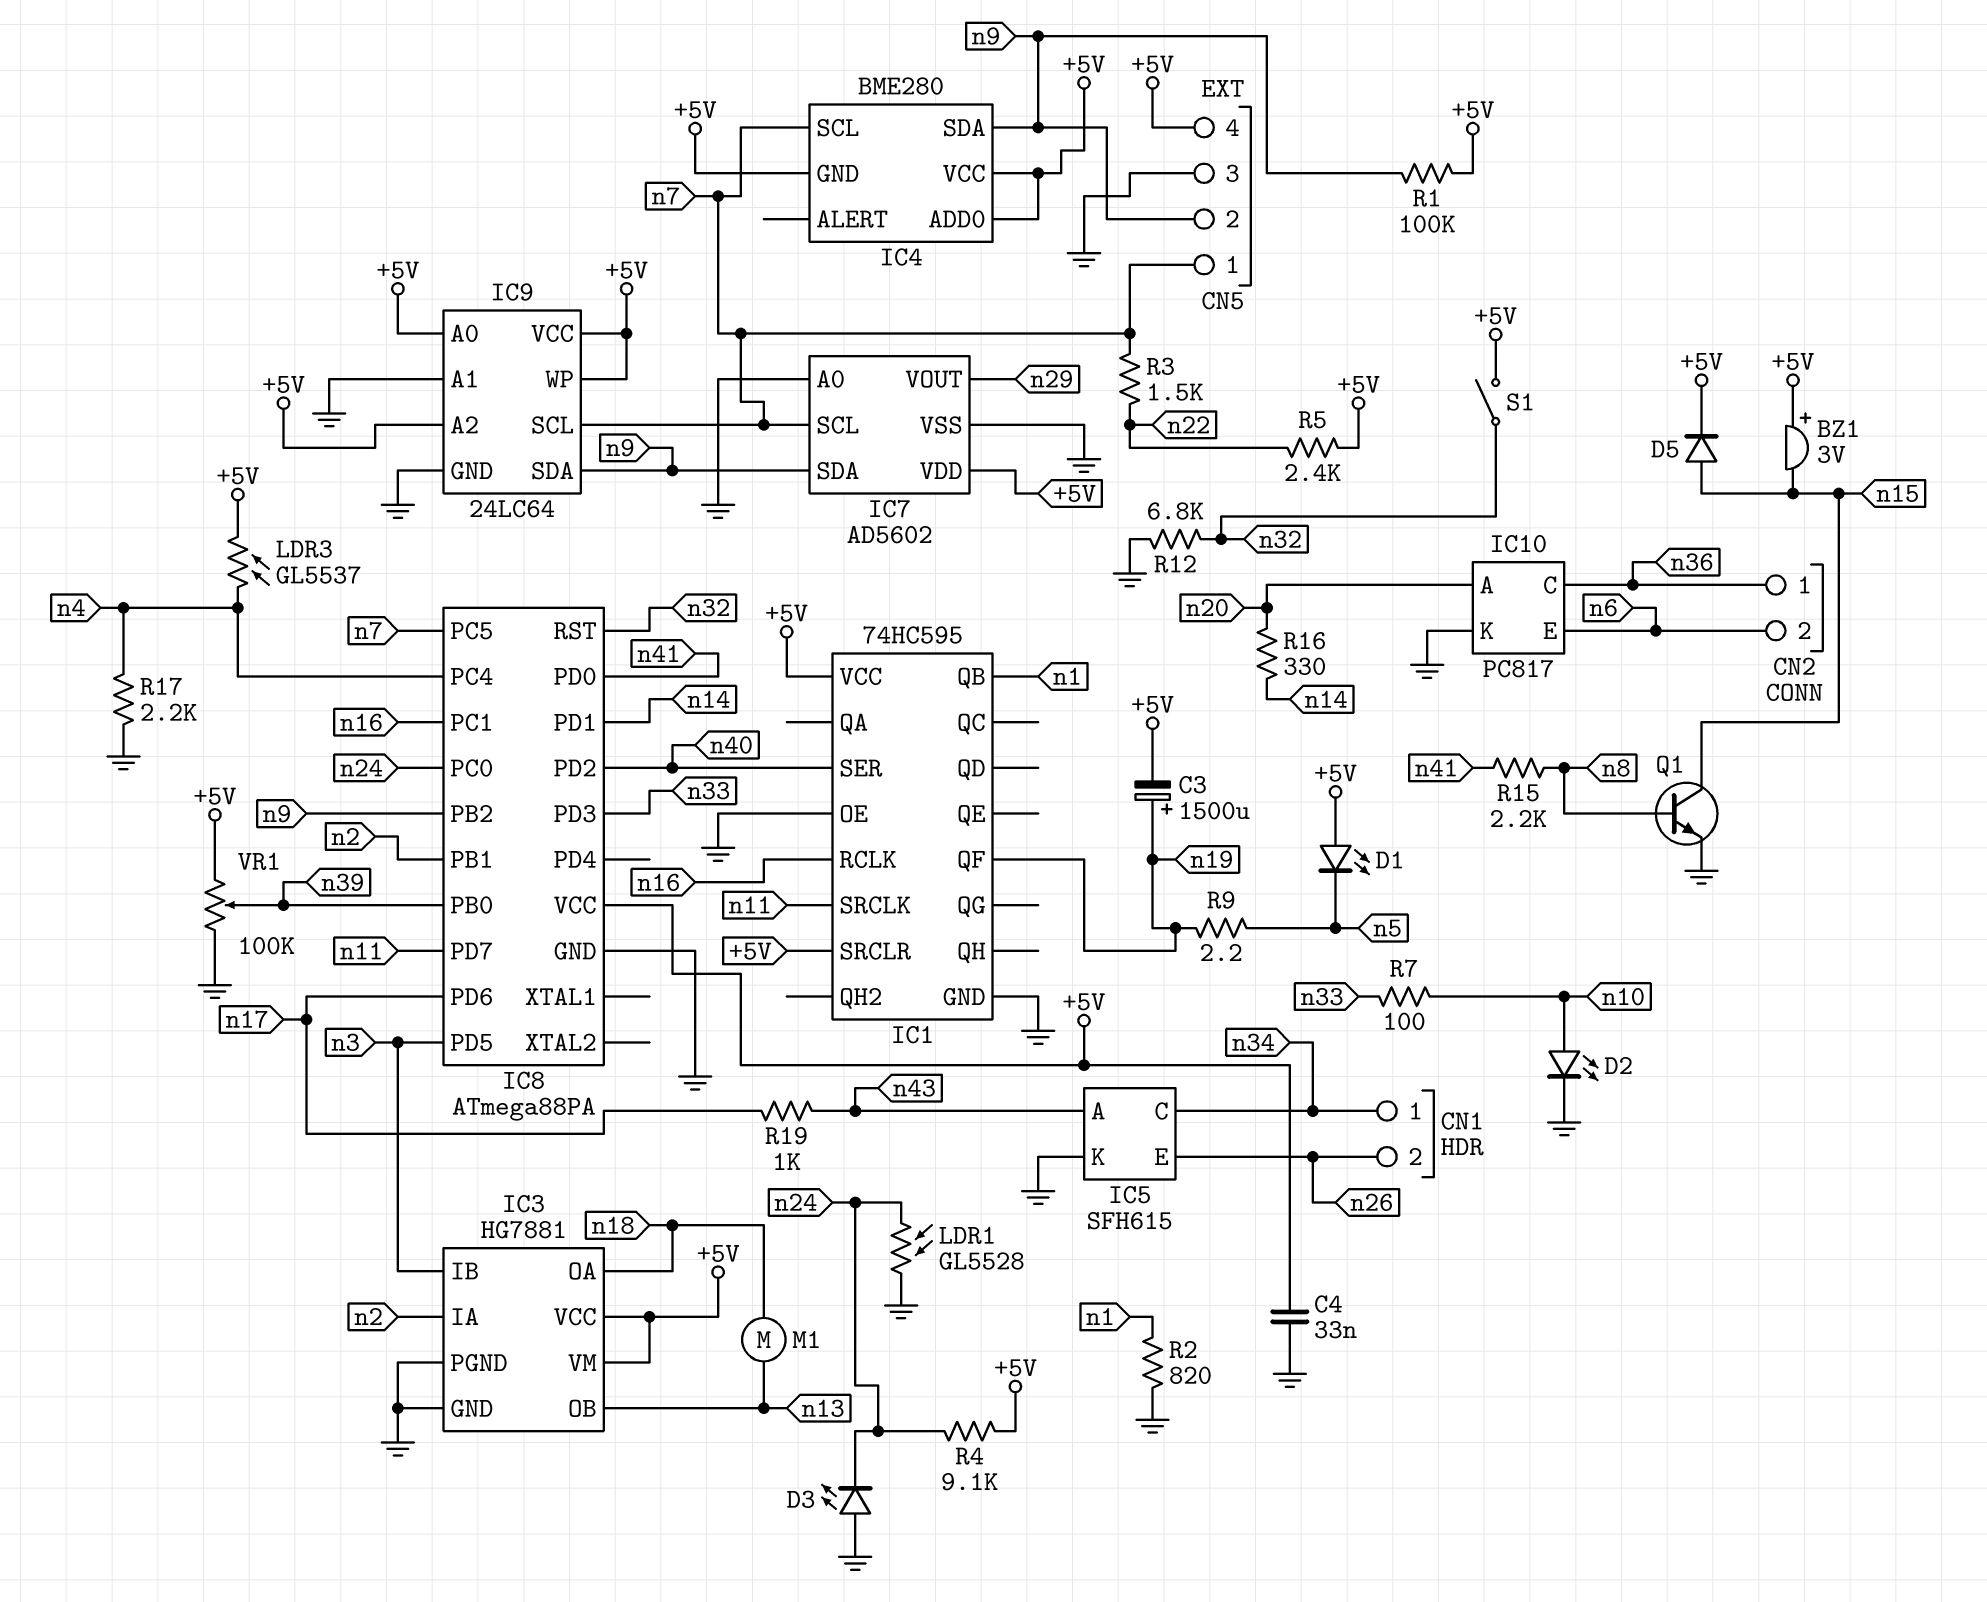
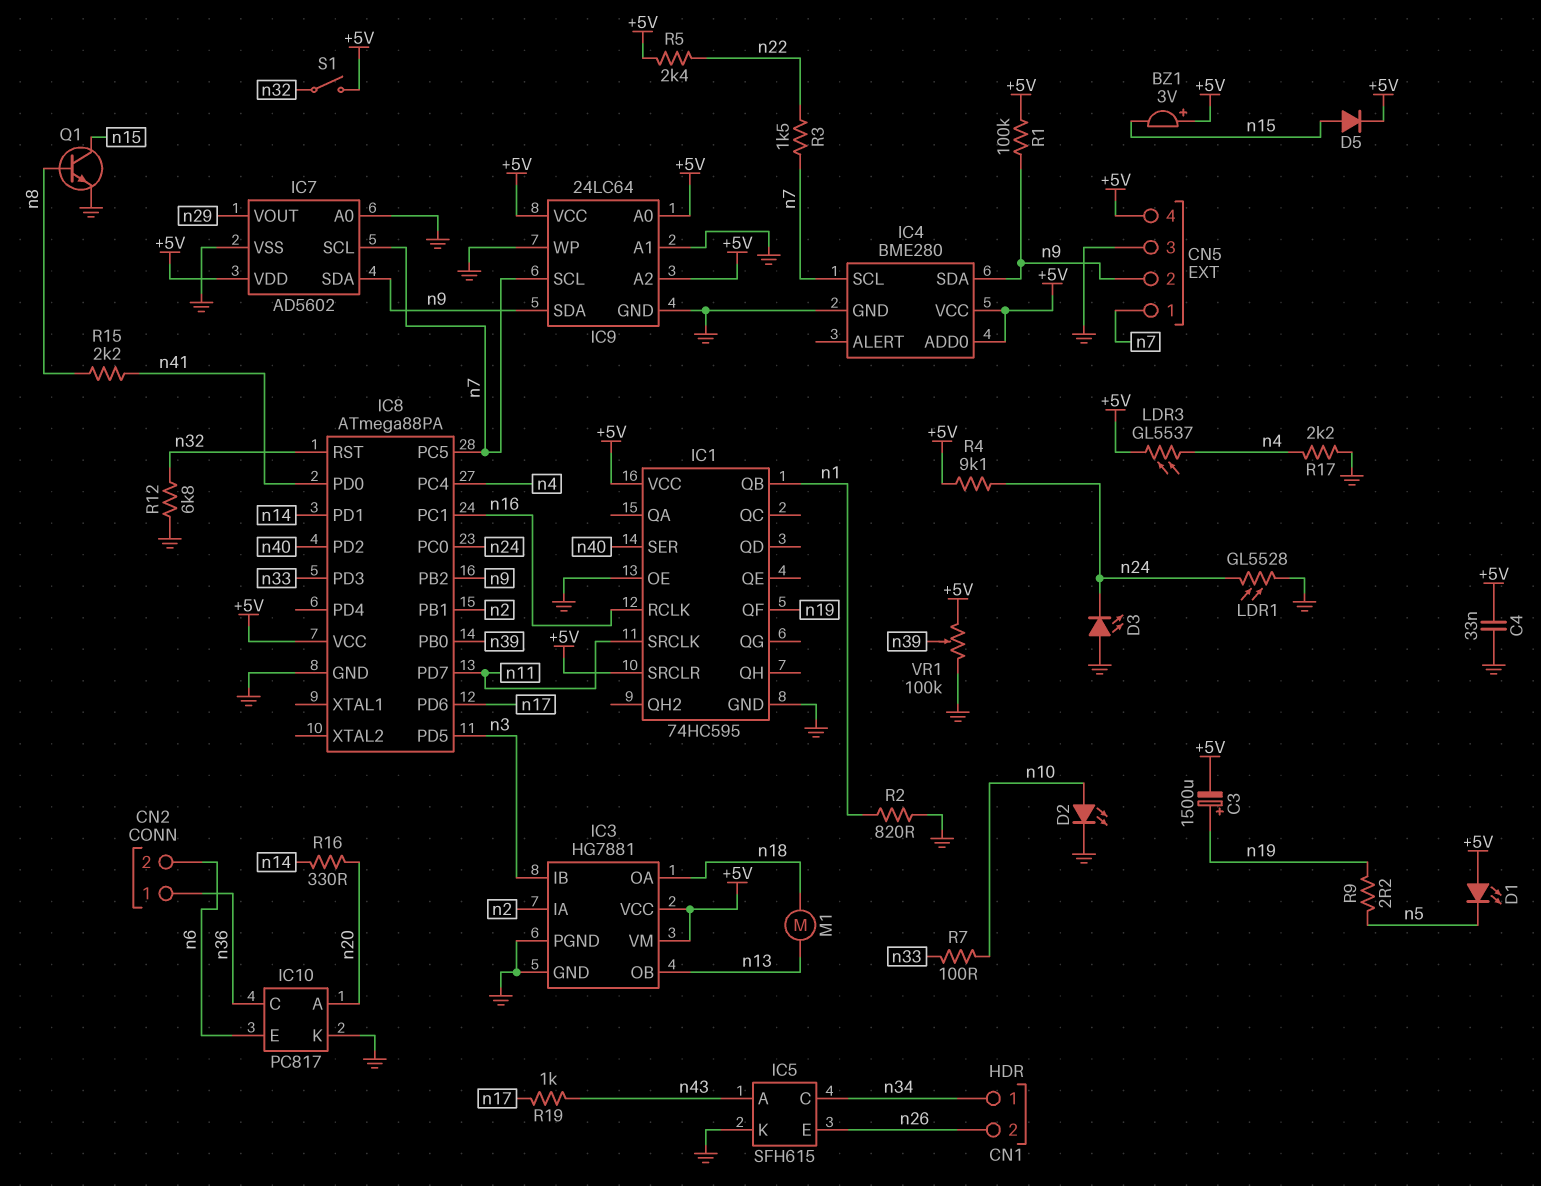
IC4 pin GND: +5V -> GND
IC9 pin WP: +5V -> GND

